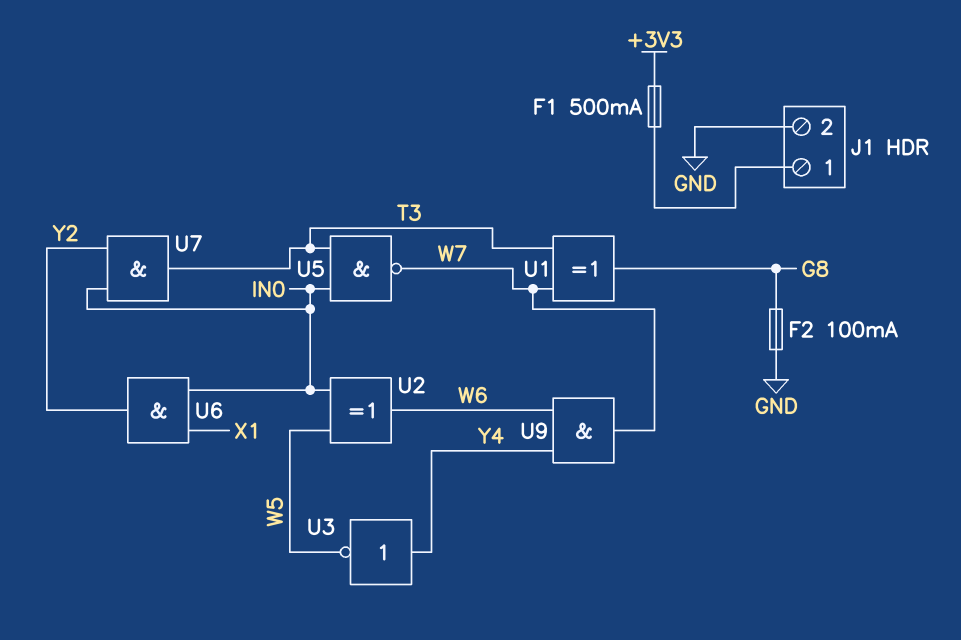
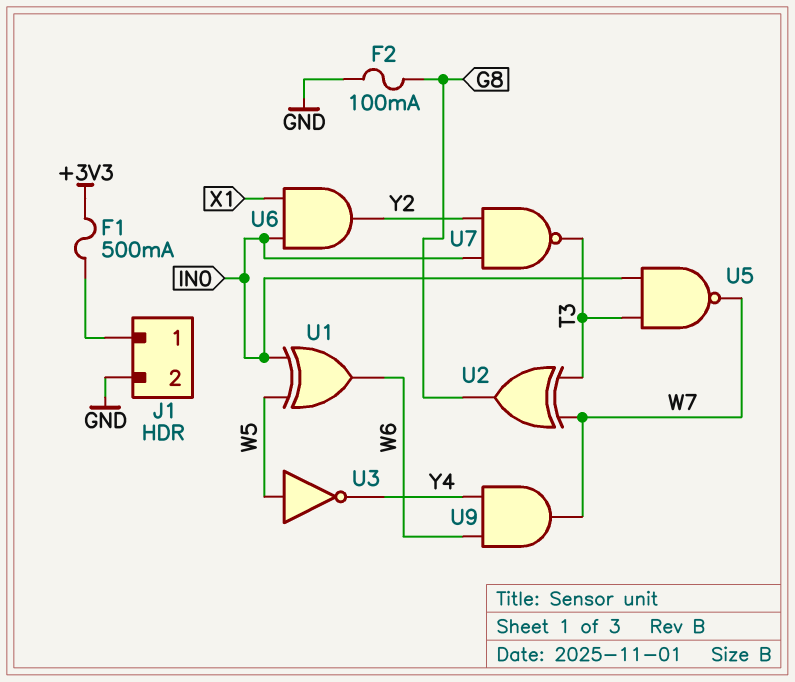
U1: XOR (in T3, in W7, out G8) -> XOR (in IN0, in W5, out W6)
U2: XOR (in IN0, in W5, out W6) -> XOR (in T3, in W7, out G8)
U3: NOT (in Y4, out W5) -> NOT (in W5, out Y4)
U7: AND (in IN0, in Y2, out T3) -> NAND (in IN0, in Y2, out T3)

